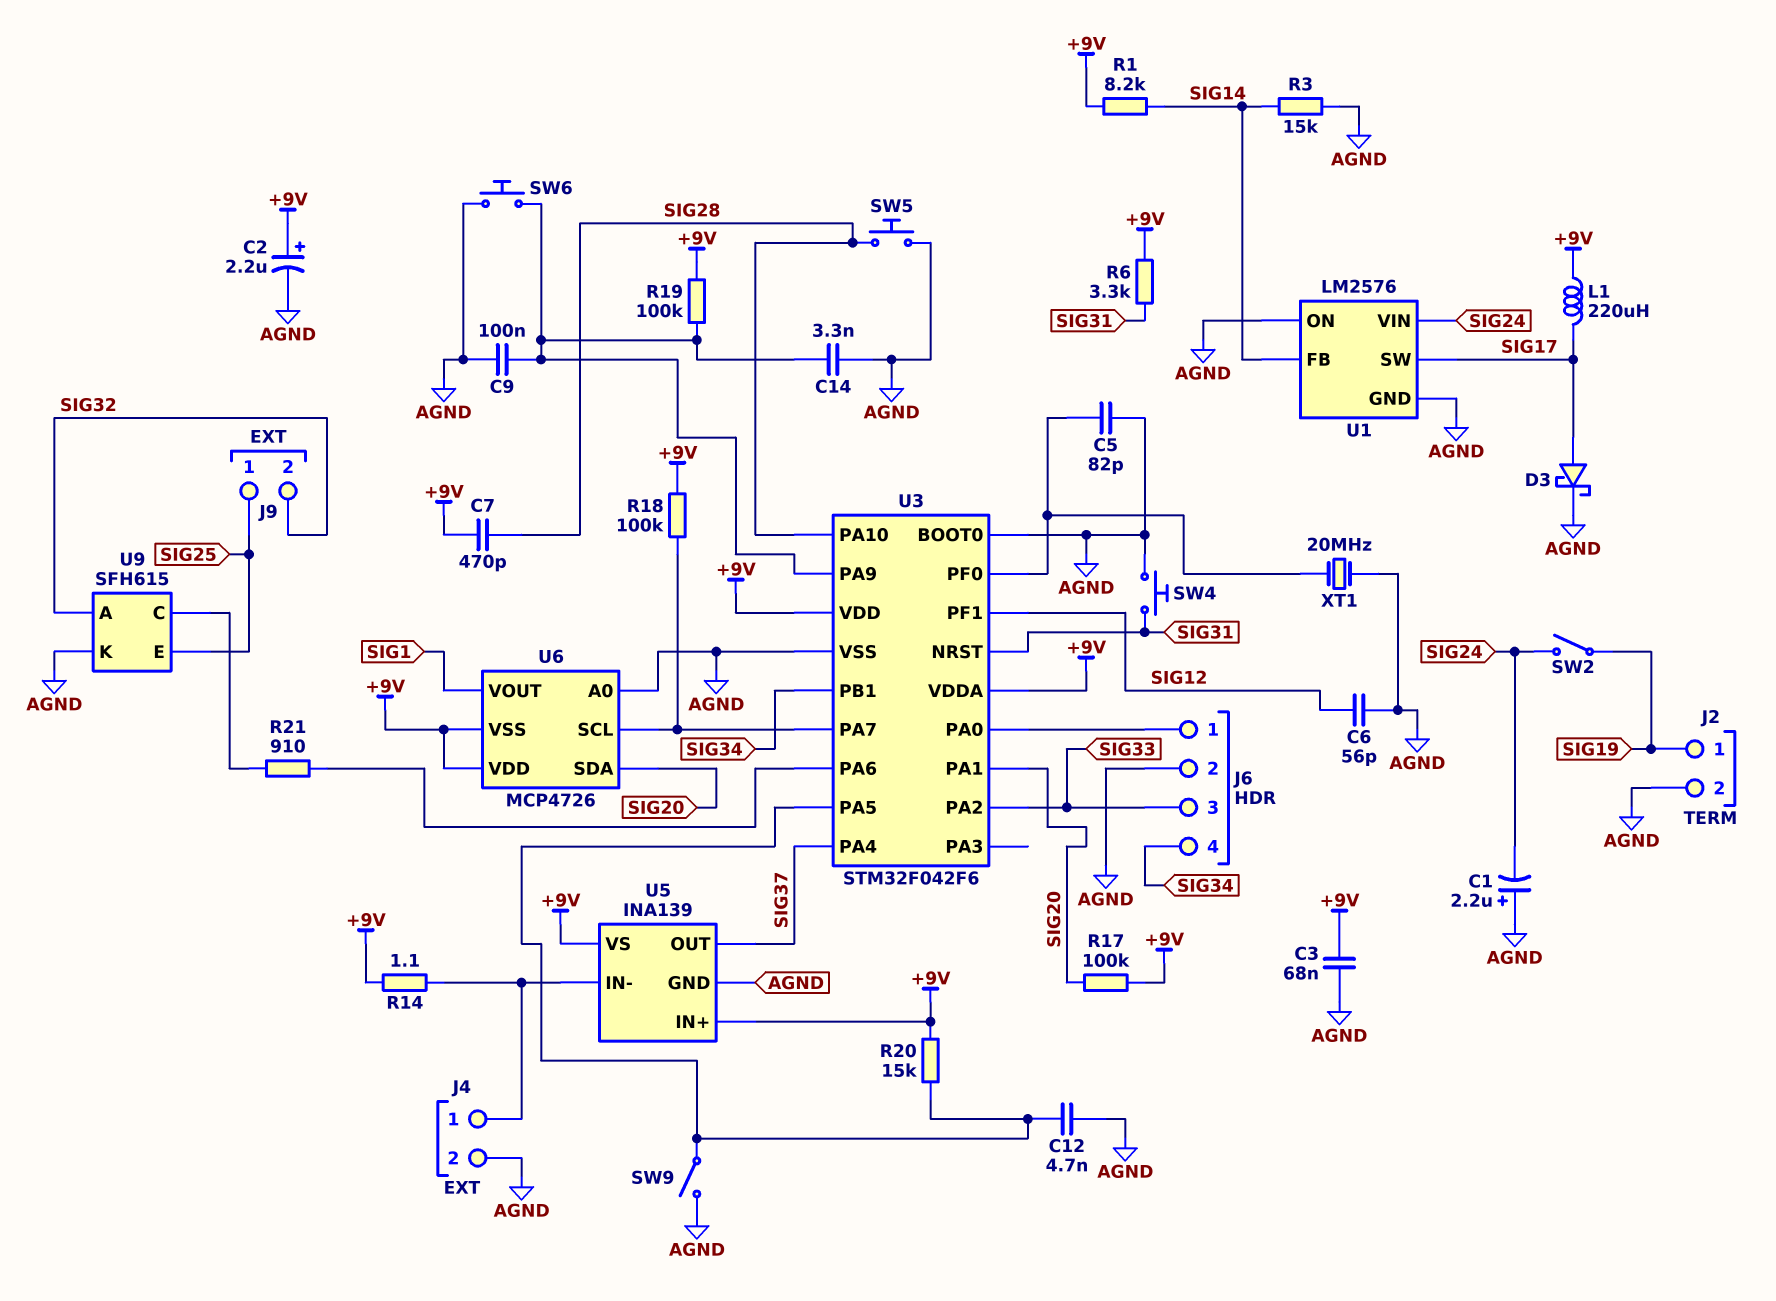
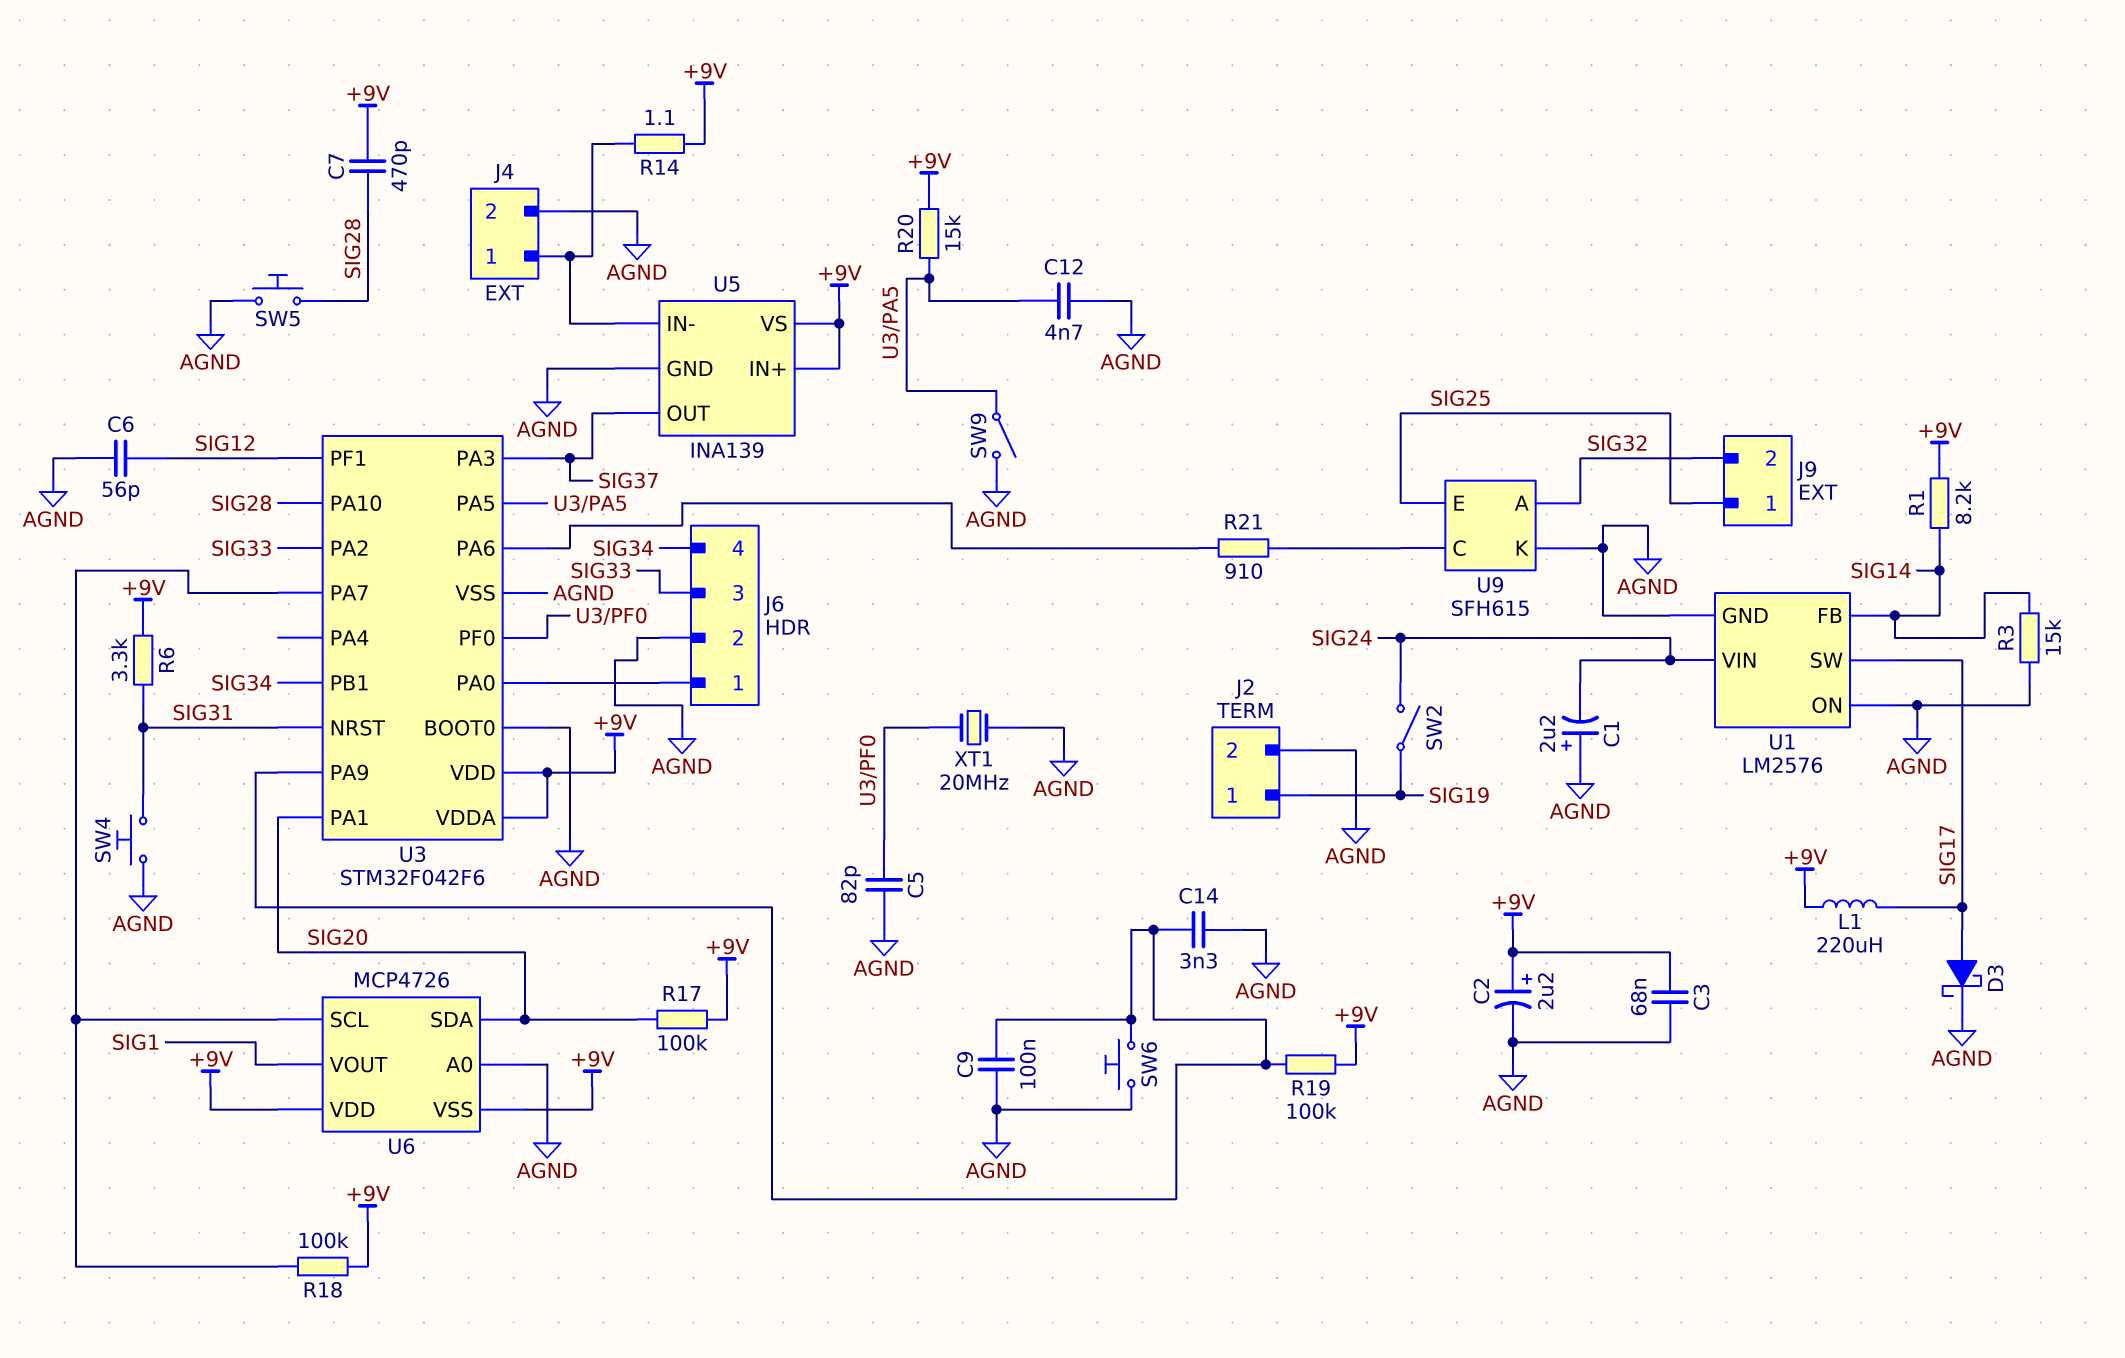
U3 pin PA3: none -> SIG37
U3 pin PA4: SIG37 -> none

